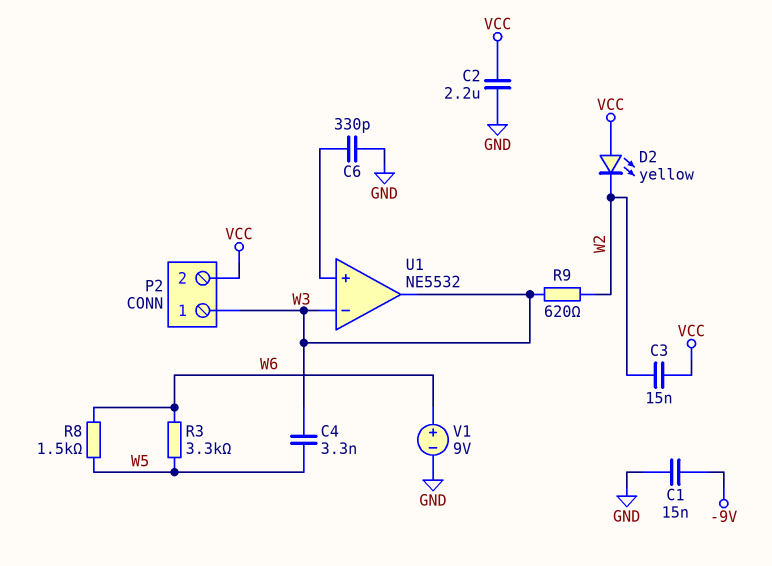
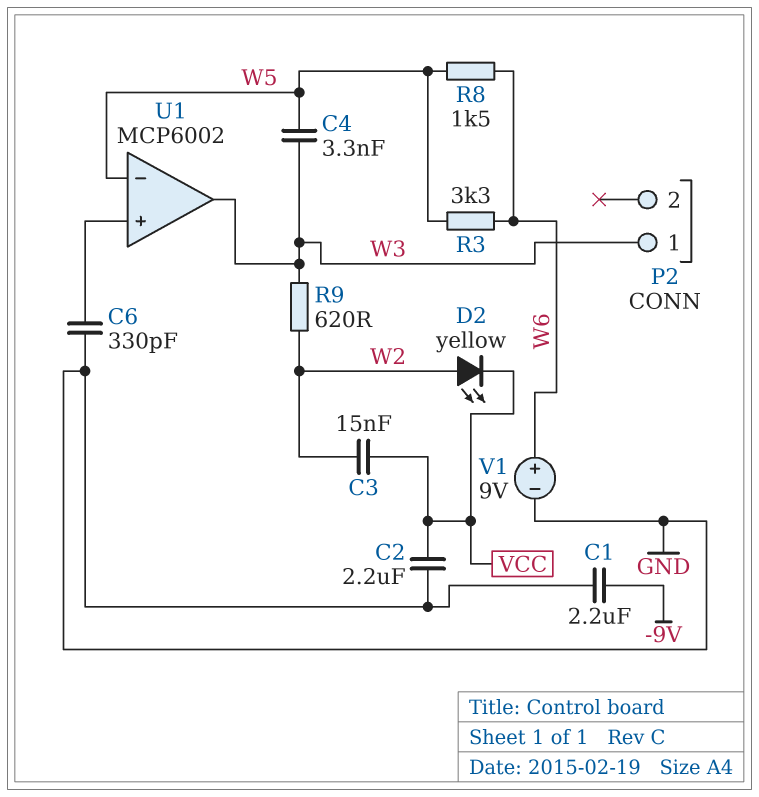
C1: 15nF (-9V, GND) -> 2.2uF (-9V, GND)
D2: LED yellow (A VCC, K W2) -> LED yellow (A W2, K VCC)
P2 pin 2: VCC -> none
U1: NE5532 -> MCP6002
U1 pin in-: W3 -> W5

